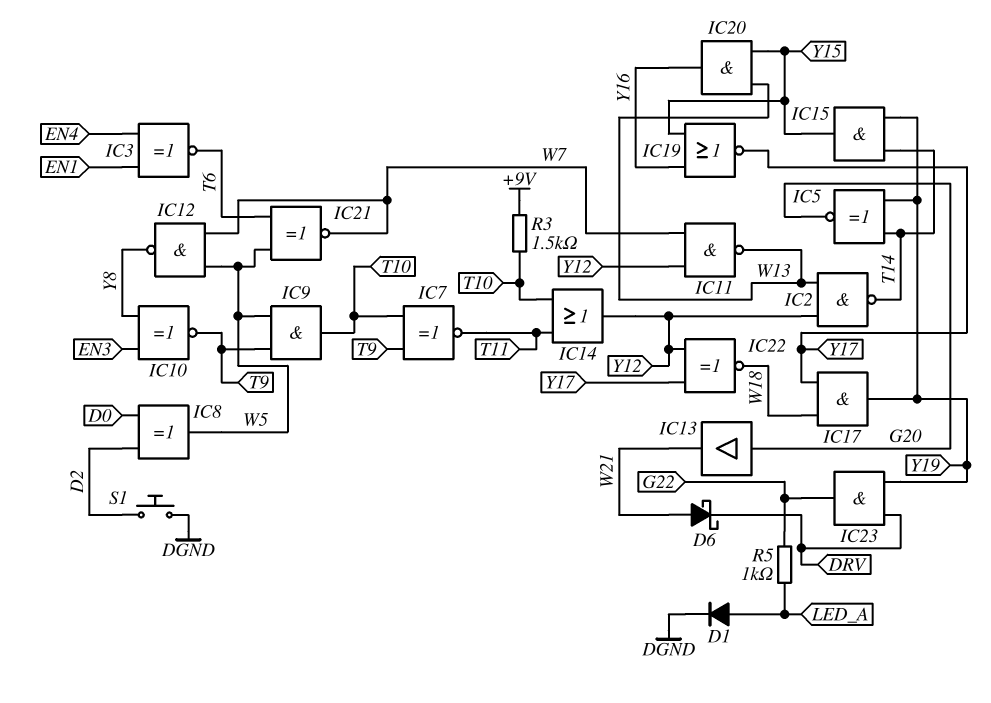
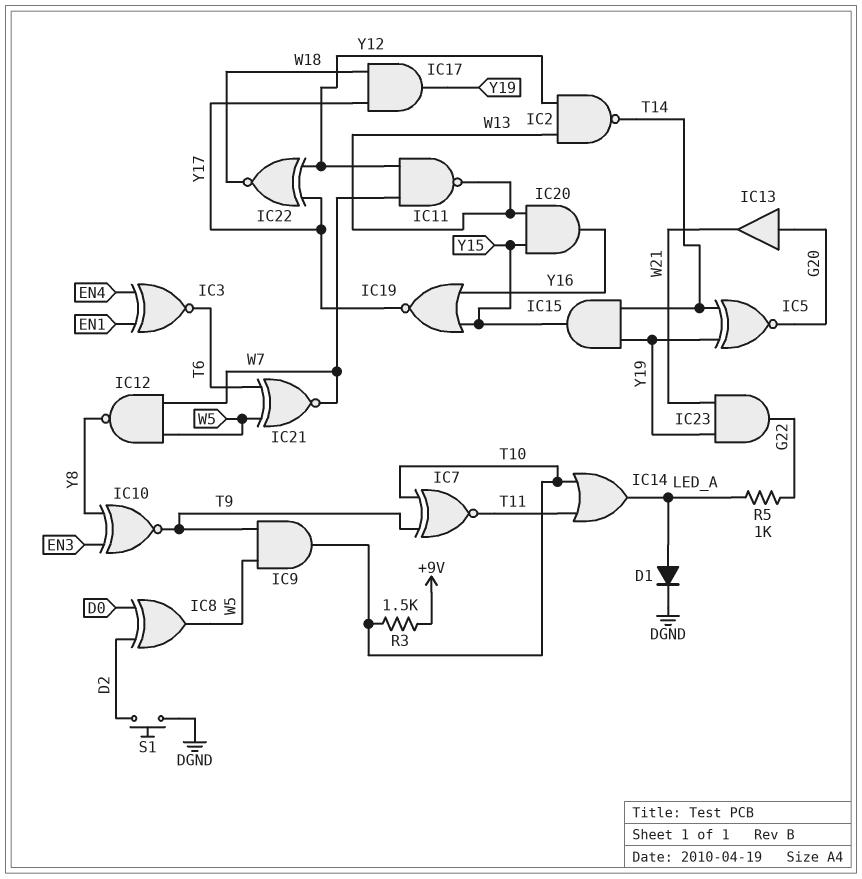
D6: schottky (A W21, K DRV) -> none
IC14: OR (in T10, in T11, out Y12) -> OR (in T10, in T11, out LED_A)
IC23: AND (in DRV, in Y19, out G22) -> AND (in W21, in Y19, out G22)

